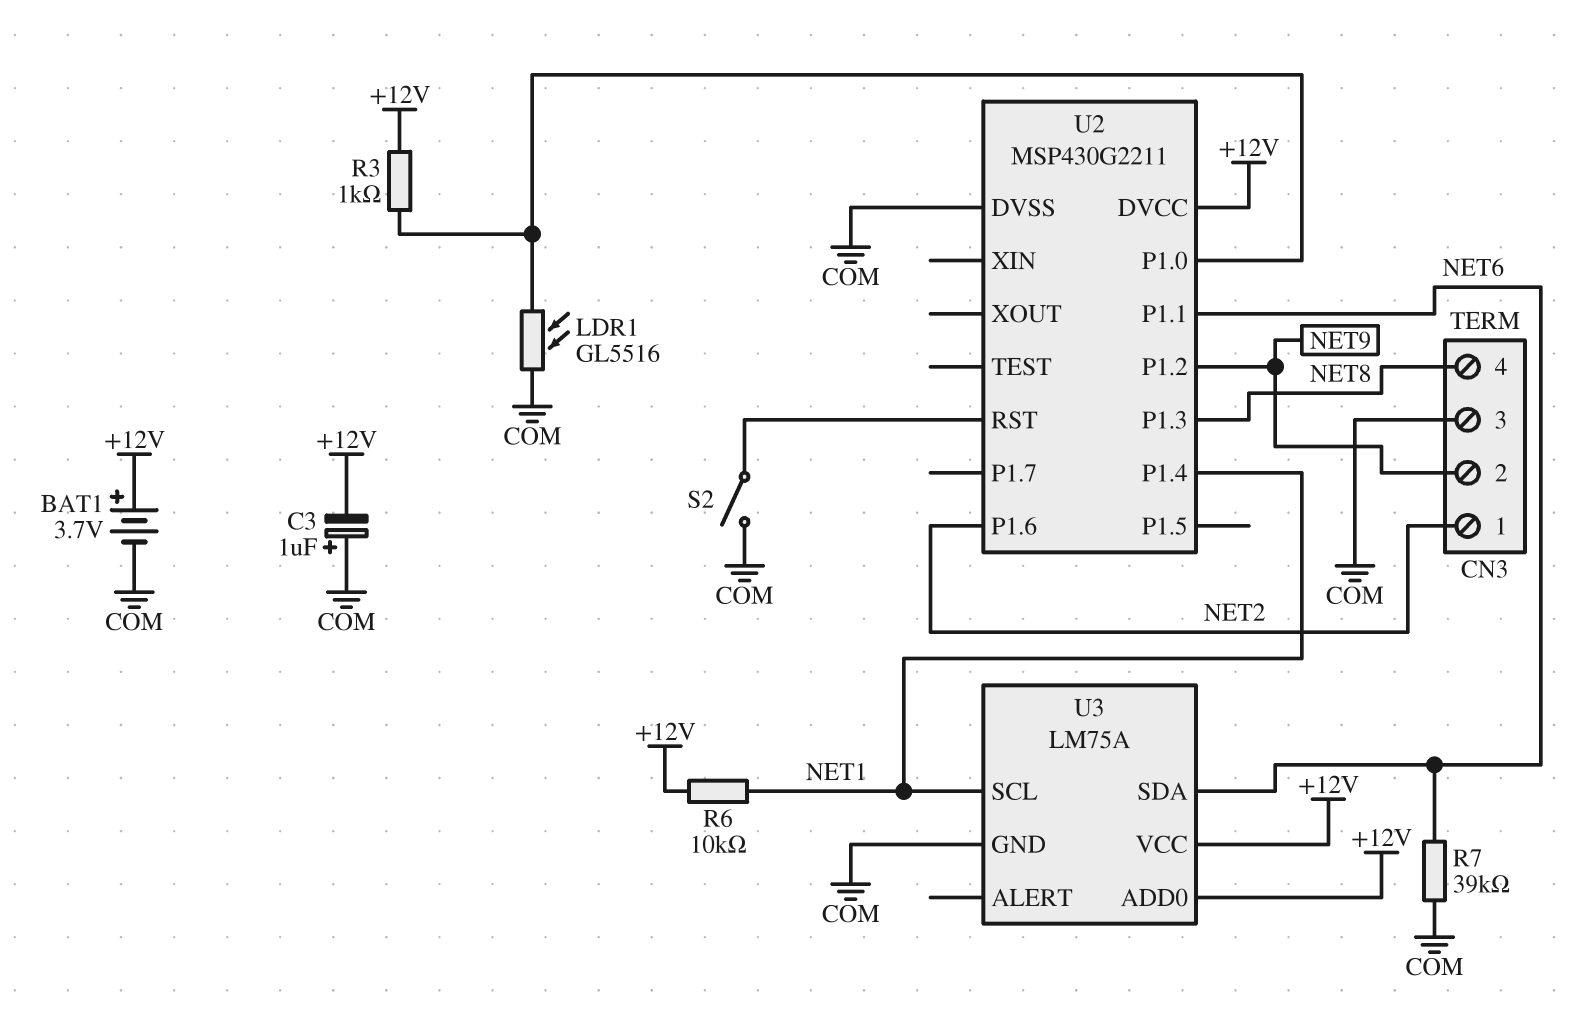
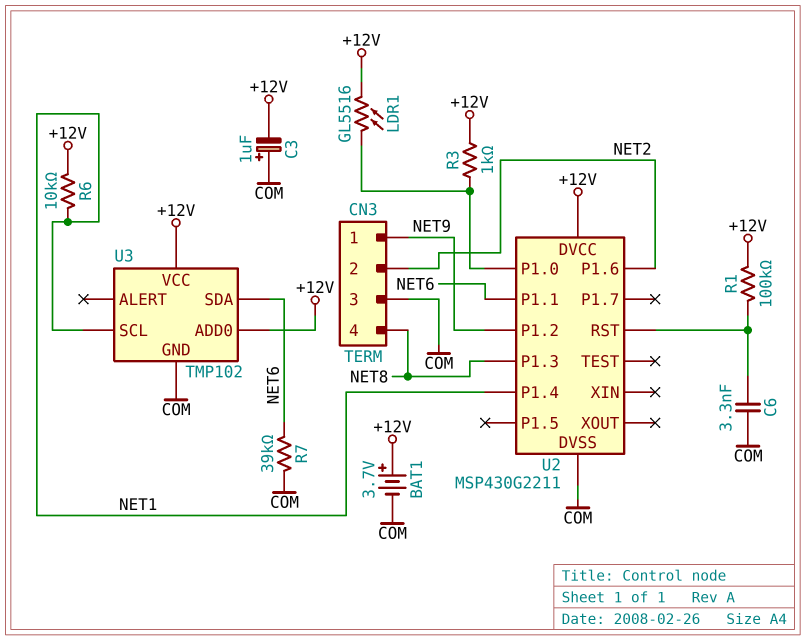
C6: none -> 3.3nF (COM, U2/RST)
CN3 pin 1: NET2 -> NET9
CN3 pin 2: NET9 -> NET2
LDR1: GL5516 (COM, U2/P1.0) -> GL5516 (+12V, U2/P1.0)
R1: none -> 100k (+12V, U2/RST)
S2: switch (COM, U2/RST) -> none
U3: LM75A -> TMP102

